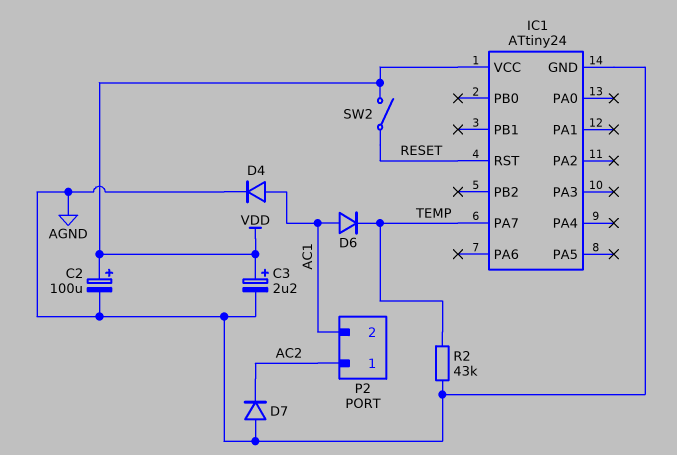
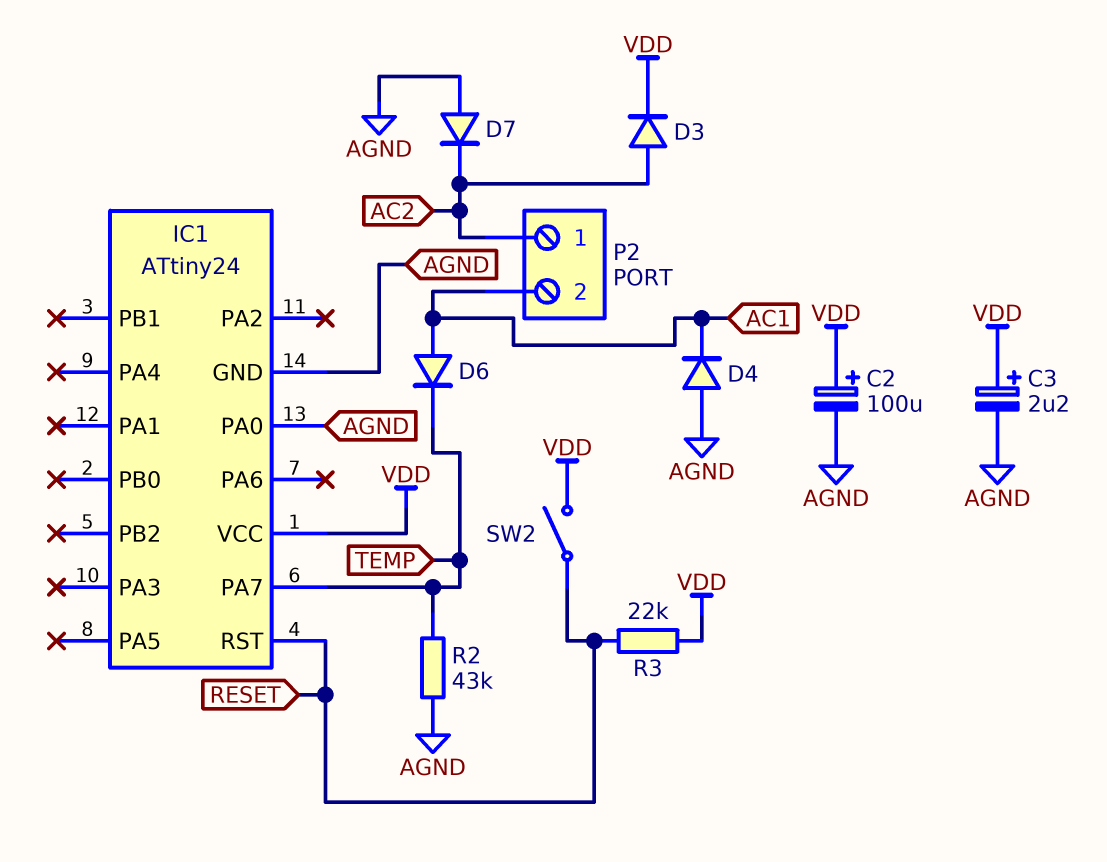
D3: none -> diode (A AC2, K VDD)
D4: diode (A AC1, K AGND) -> diode (A AGND, K AC1)
IC1 pin PA0: none -> AGND
R3: none -> 22k (RESET, VDD)

